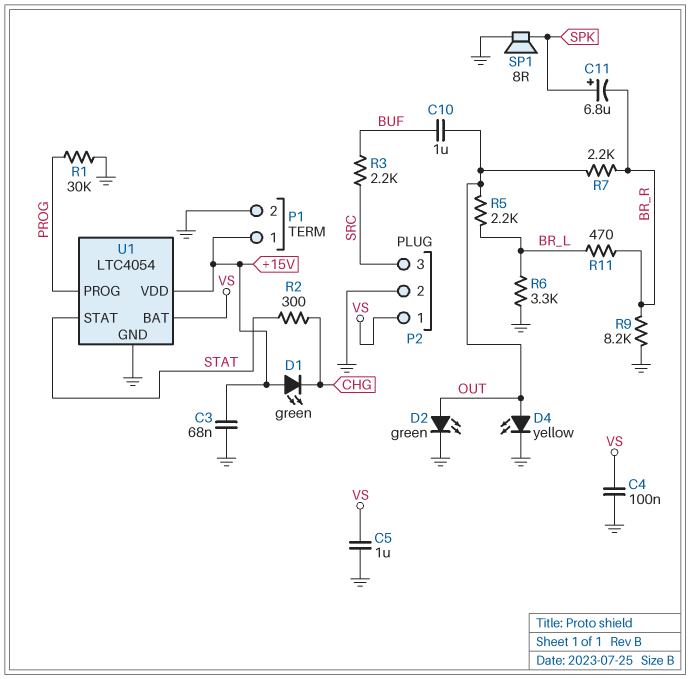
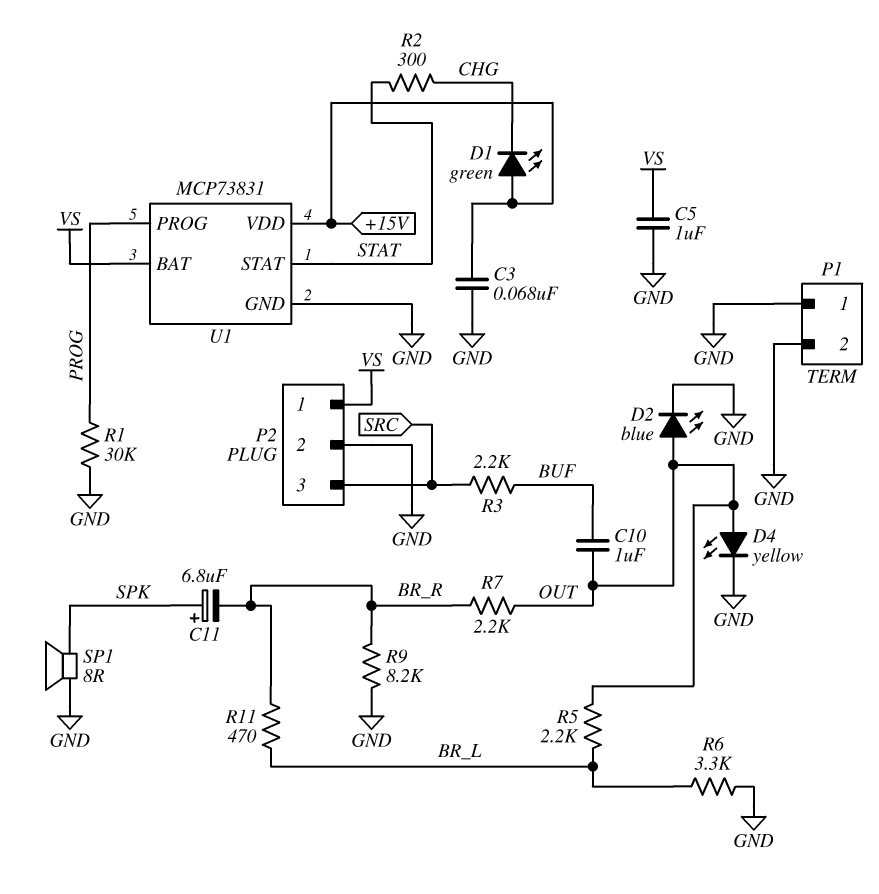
C4: 100nF (GND, VS) -> none
D2: LED green (A OUT, K GND) -> LED blue (A OUT, K GND)
P1 pin 1: +15V -> GND
U1: LTC4054 -> MCP73831

